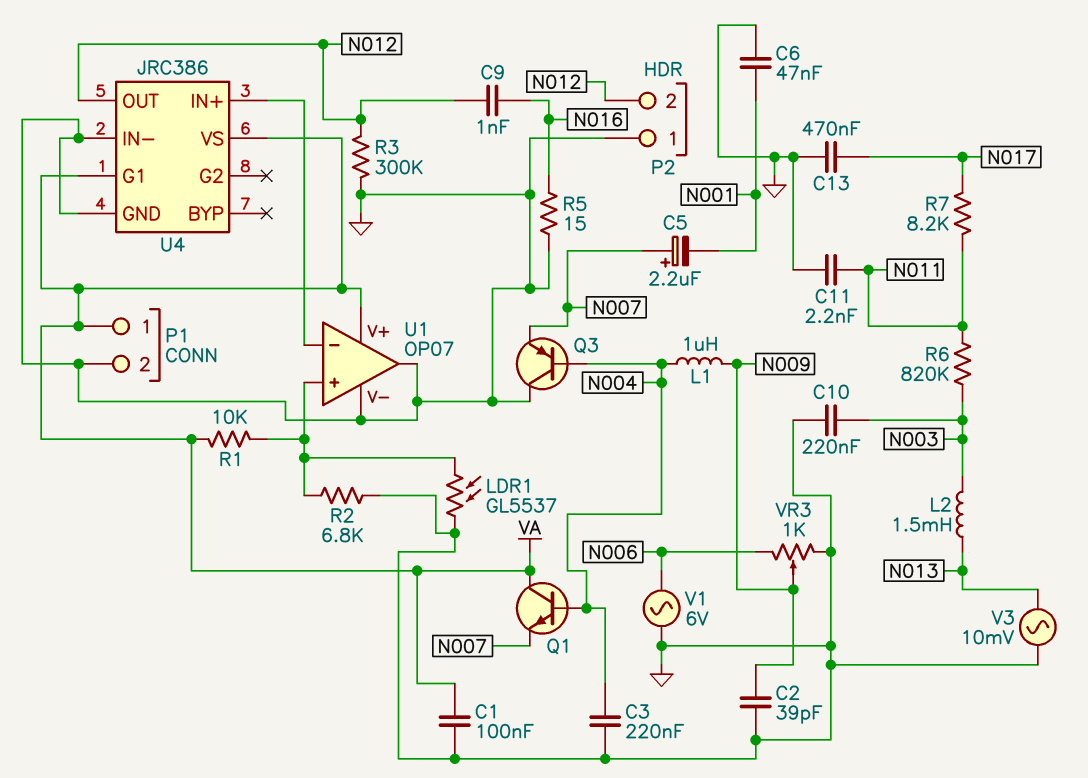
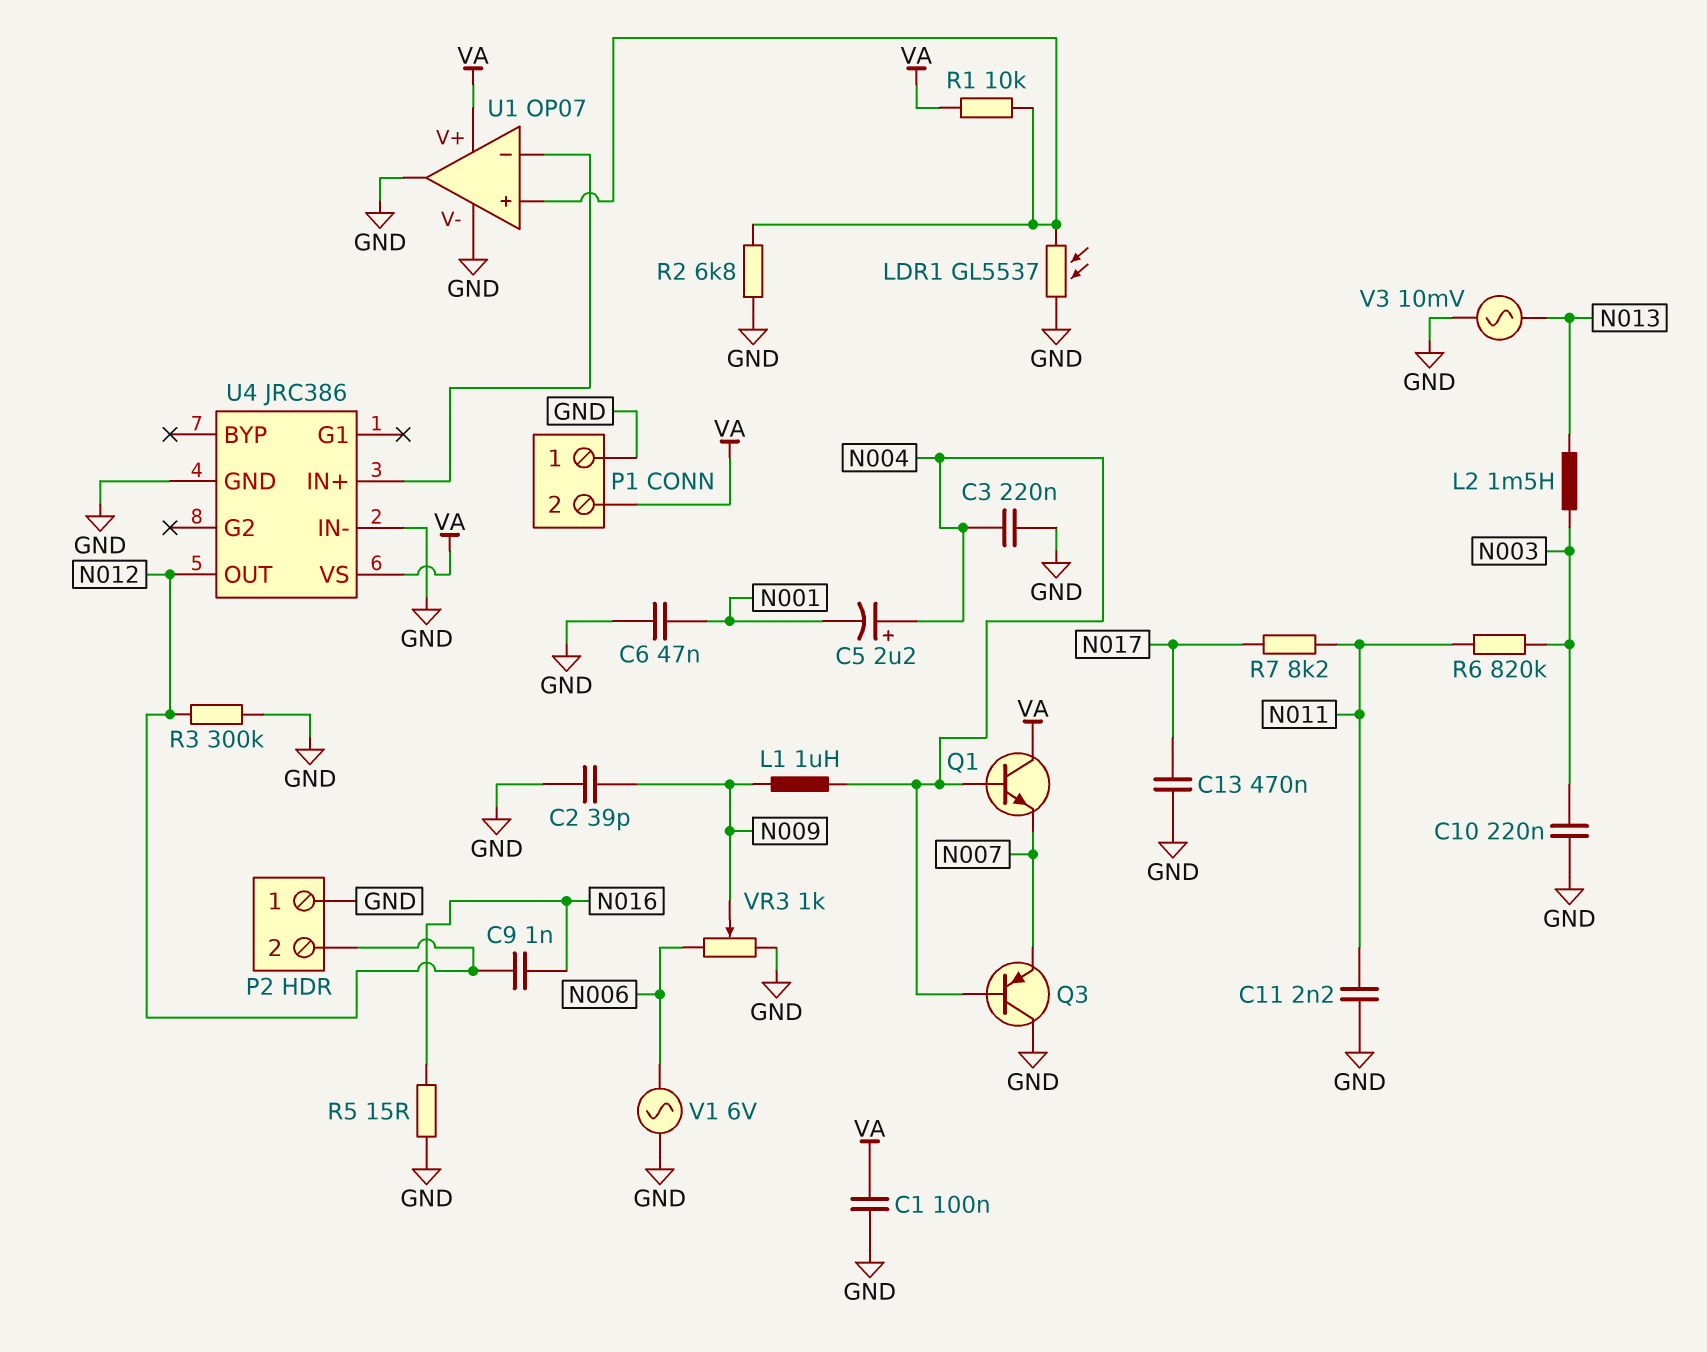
C5: 2.2uF (plus N007, minus N001) -> 2.2uF (plus N004, minus N001)
P1 pin 1: VA -> GND
P1 pin 2: GND -> VA
U4 pin G1: VA -> none

